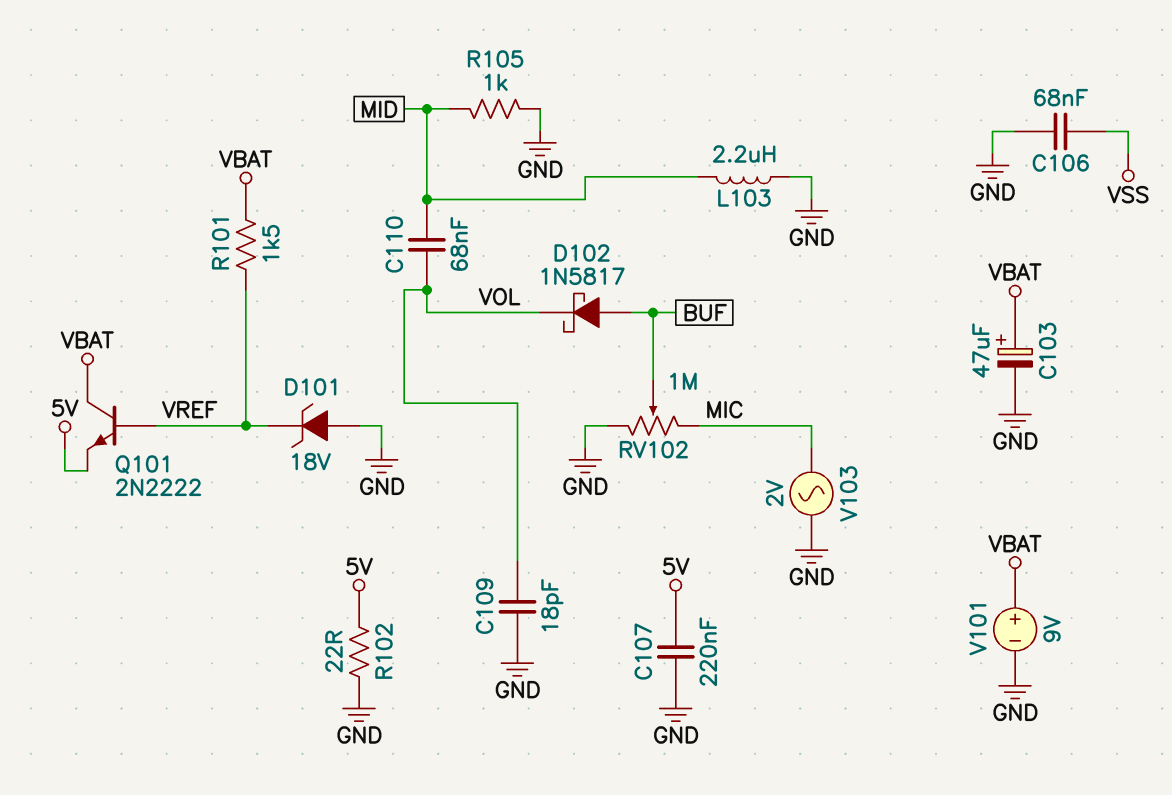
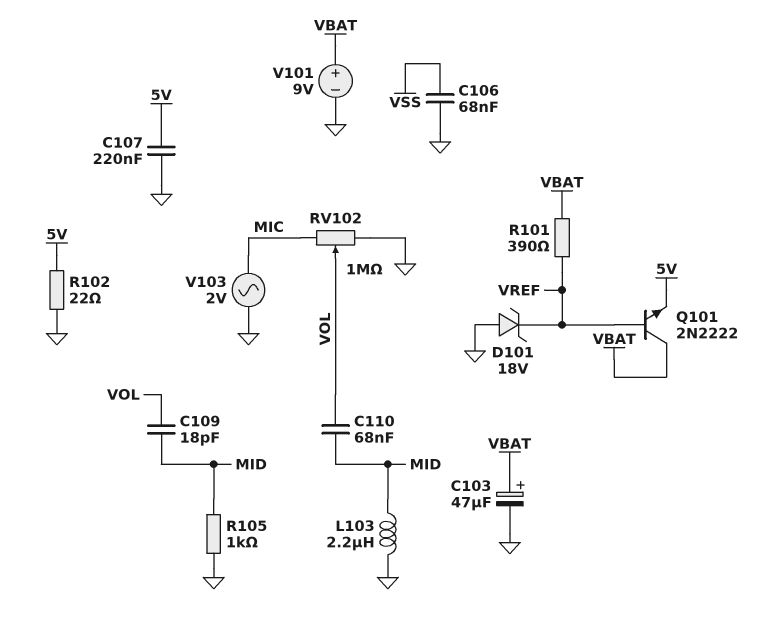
C109: 18pF (GND, VOL) -> 18pF (MID, VOL)
D102: schottky 1N5817 (A BUF, K VOL) -> none
R101: 1.5k (VBAT, VREF) -> 390 (VBAT, VREF)
RV102: 1M (GND, MIC, wiper BUF) -> 1M (GND, MIC, wiper VOL)

